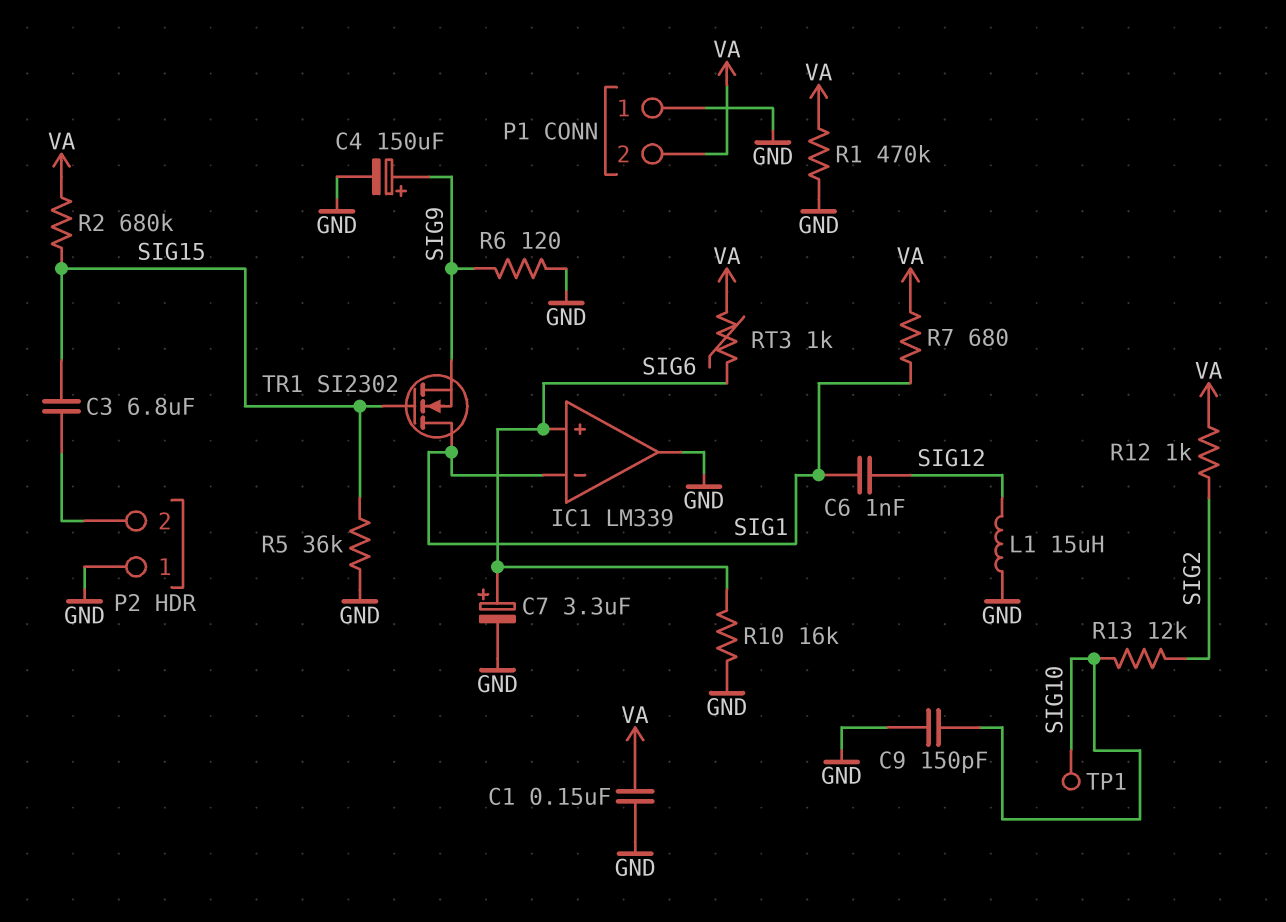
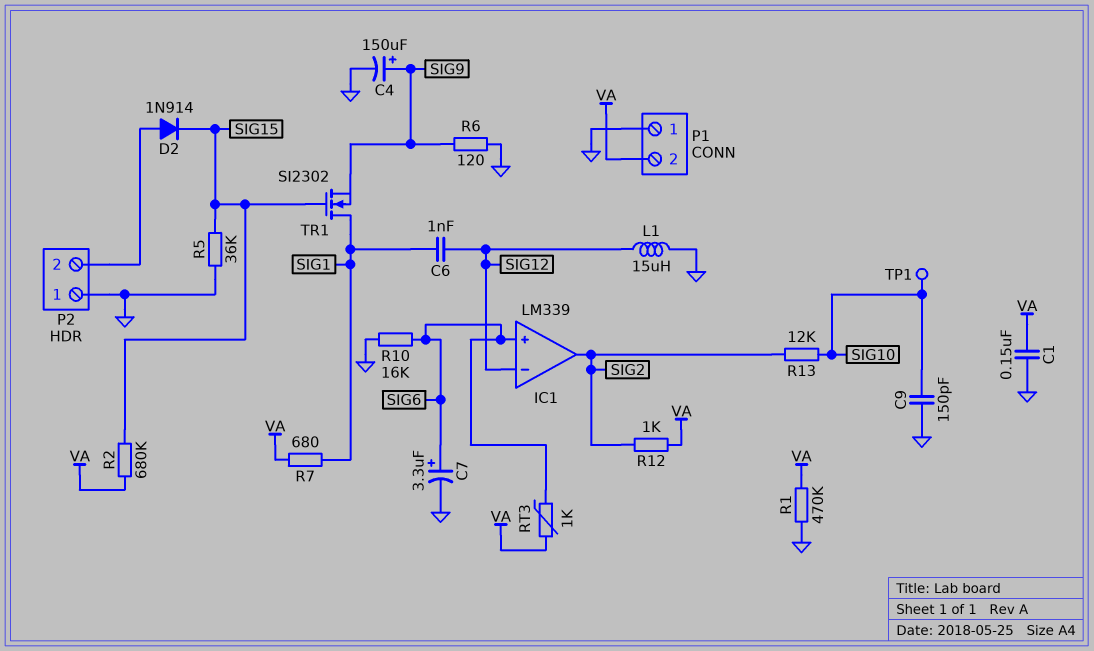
C3: 6.8uF (P2/2, SIG15) -> none
D2: none -> diode 1N914 (A P2/2, K SIG15)
IC1 pin in-: SIG1 -> SIG12
IC1 pin out: GND -> SIG2

